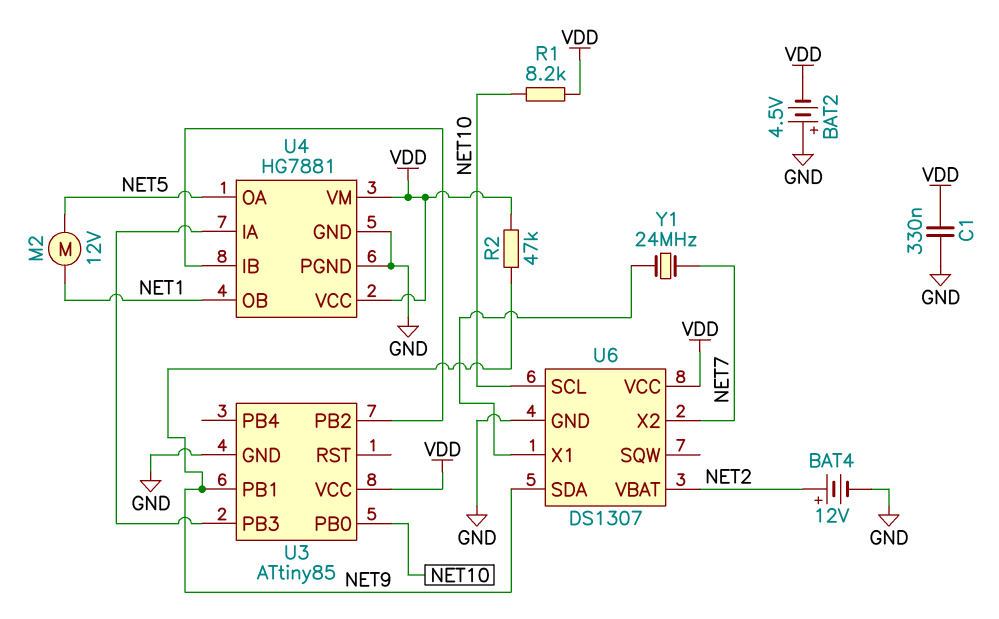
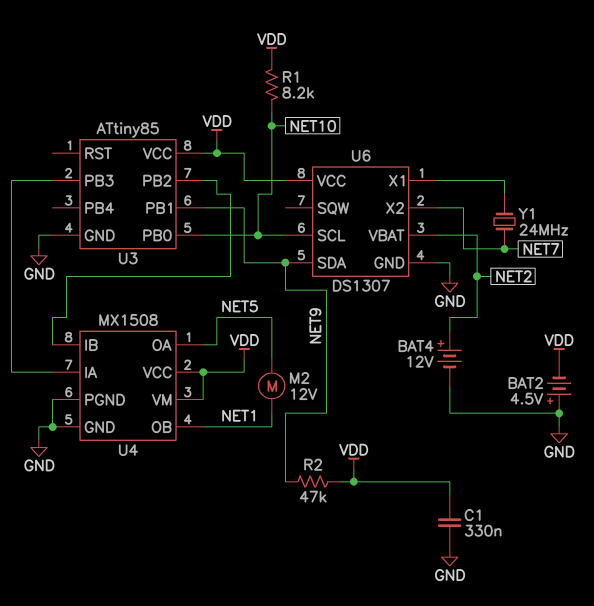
U4: HG7881 -> MX1508

